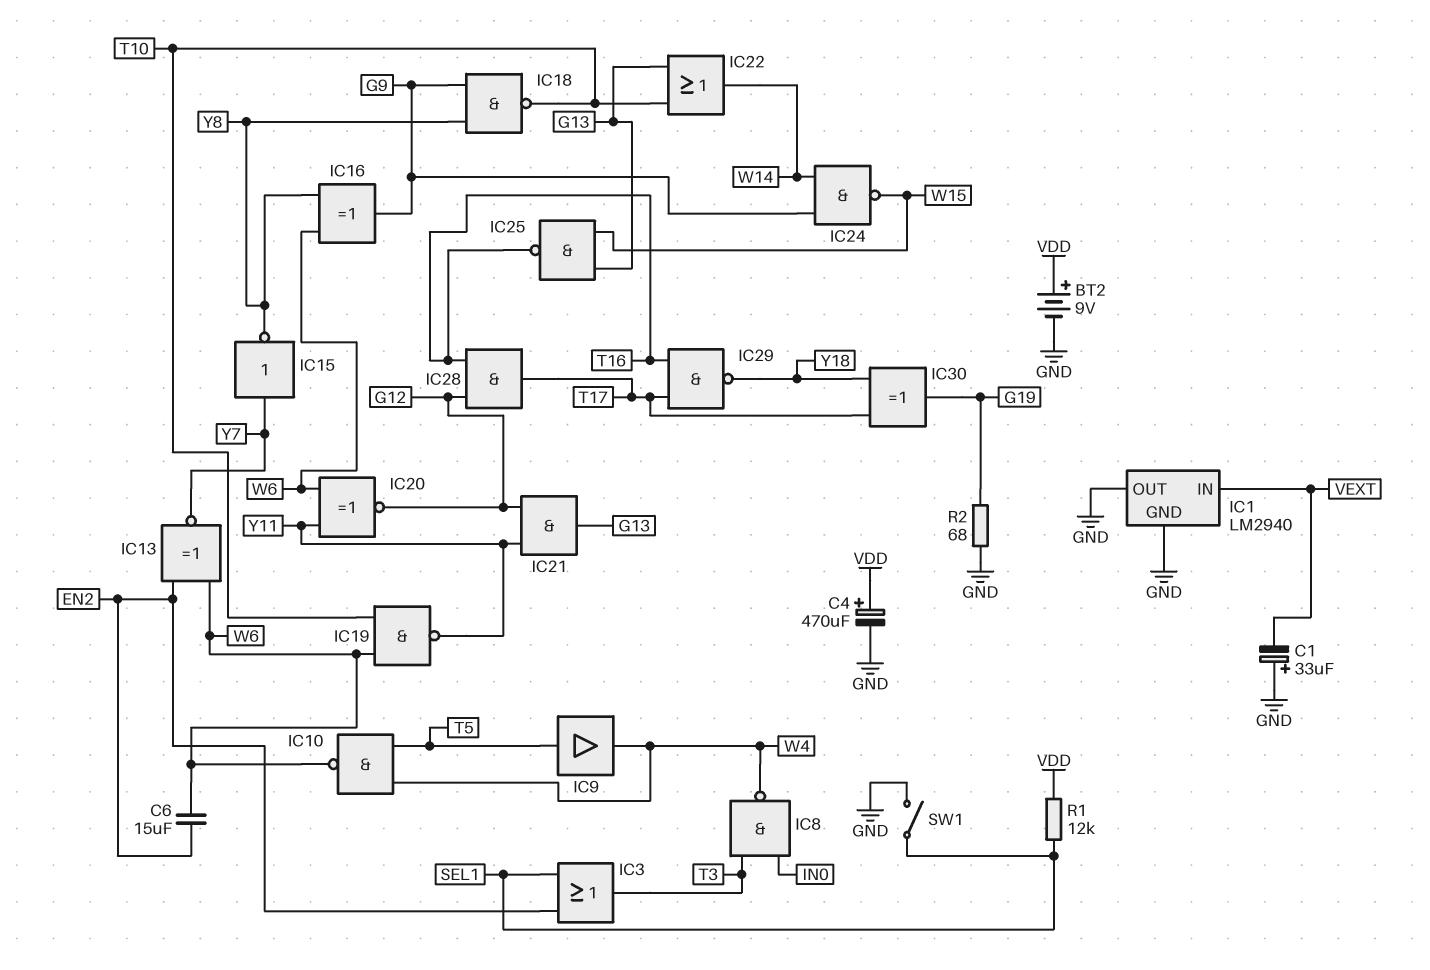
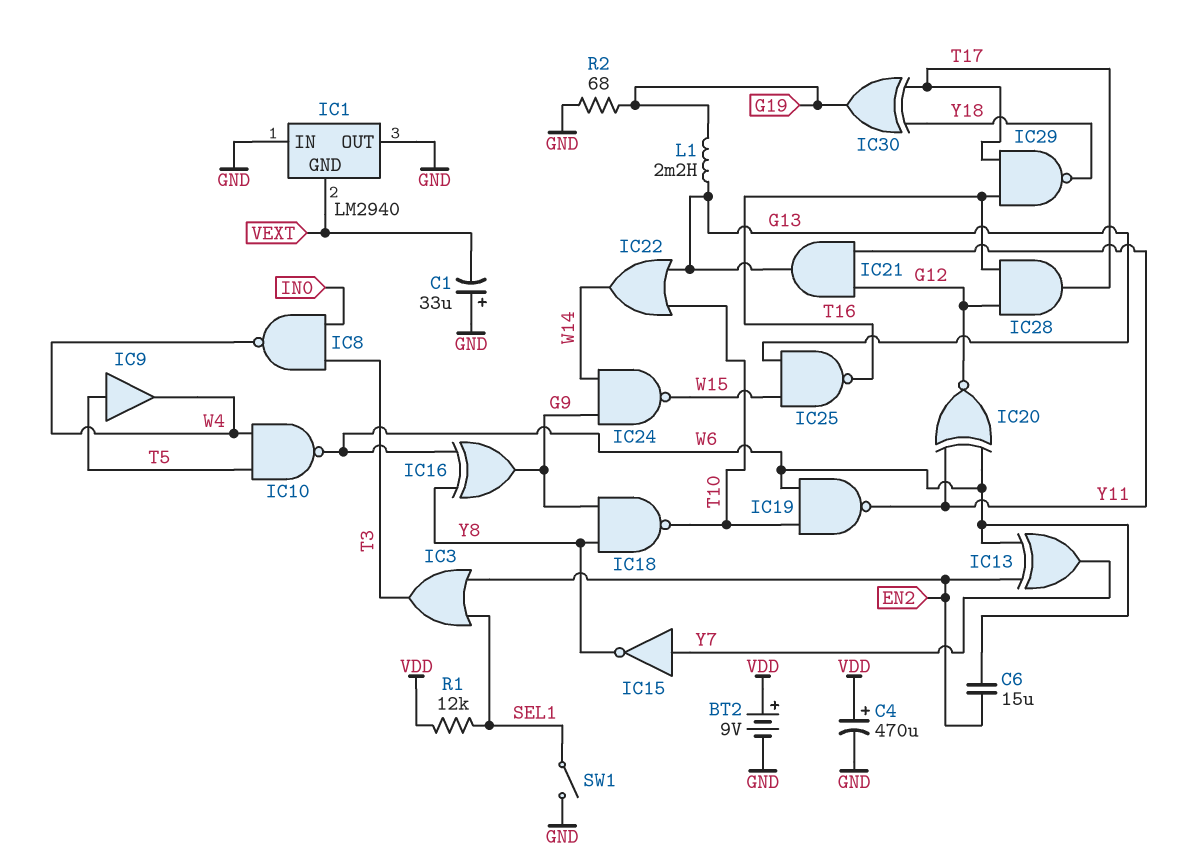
IC1 pin GND: GND -> VEXT
IC1 pin IN: VEXT -> GND
IC13: XNOR (in EN2, in W6, out Y7) -> XOR (in EN2, in W6, out Y7)
L1: none -> 2.2mH (G13, G19)

